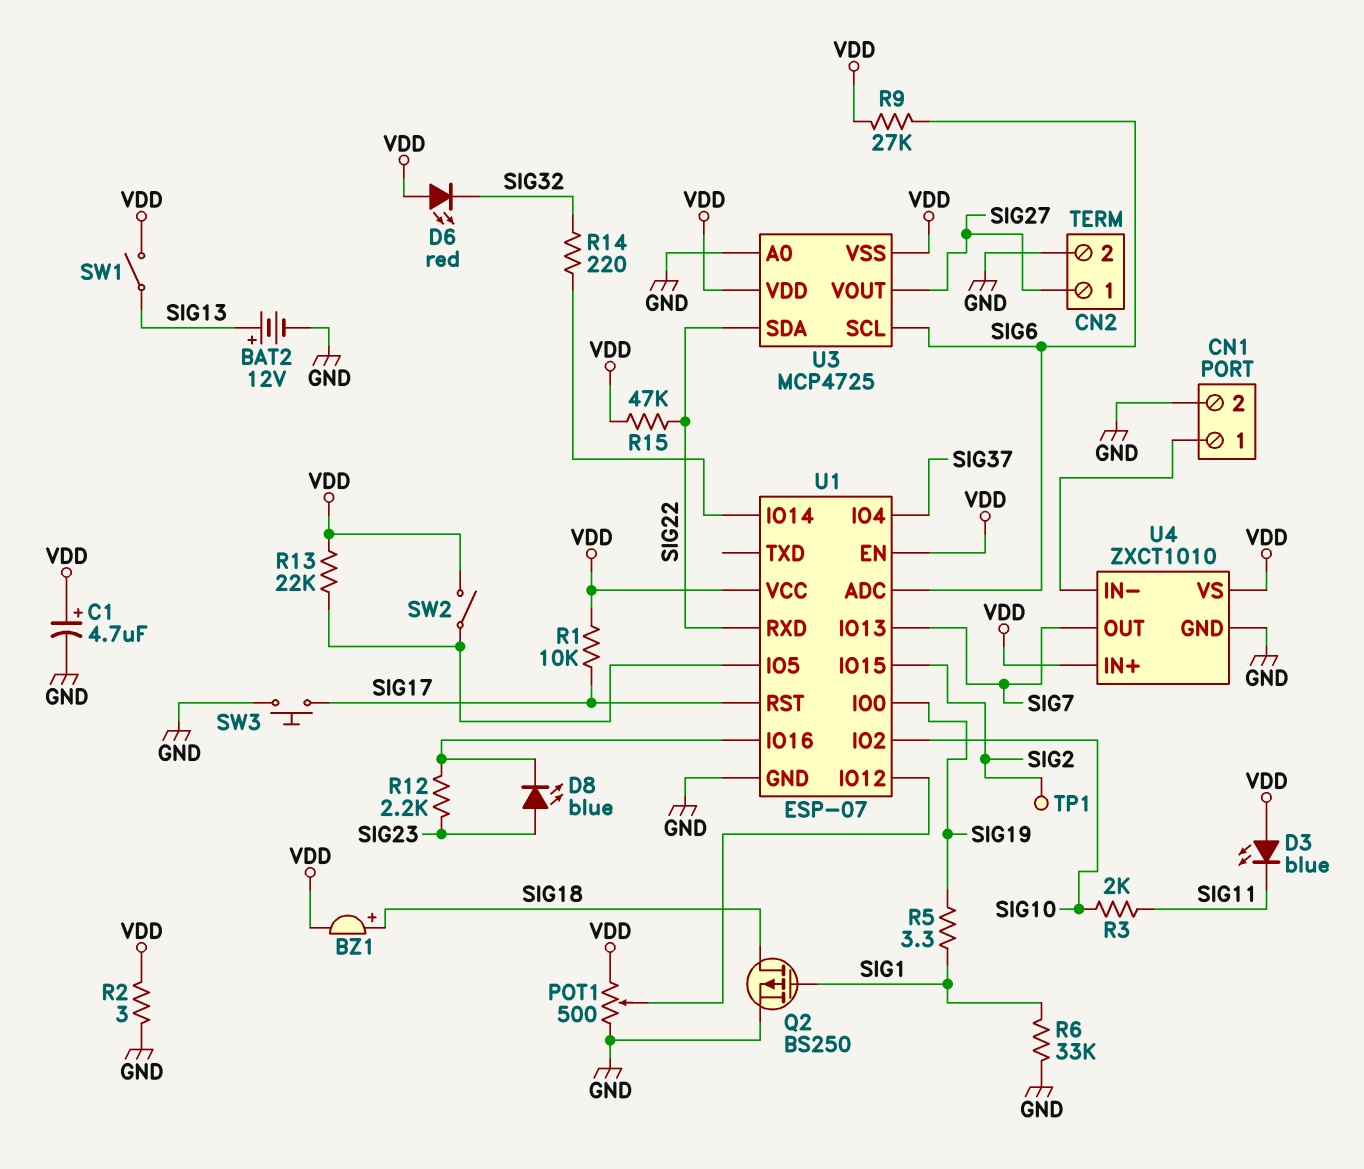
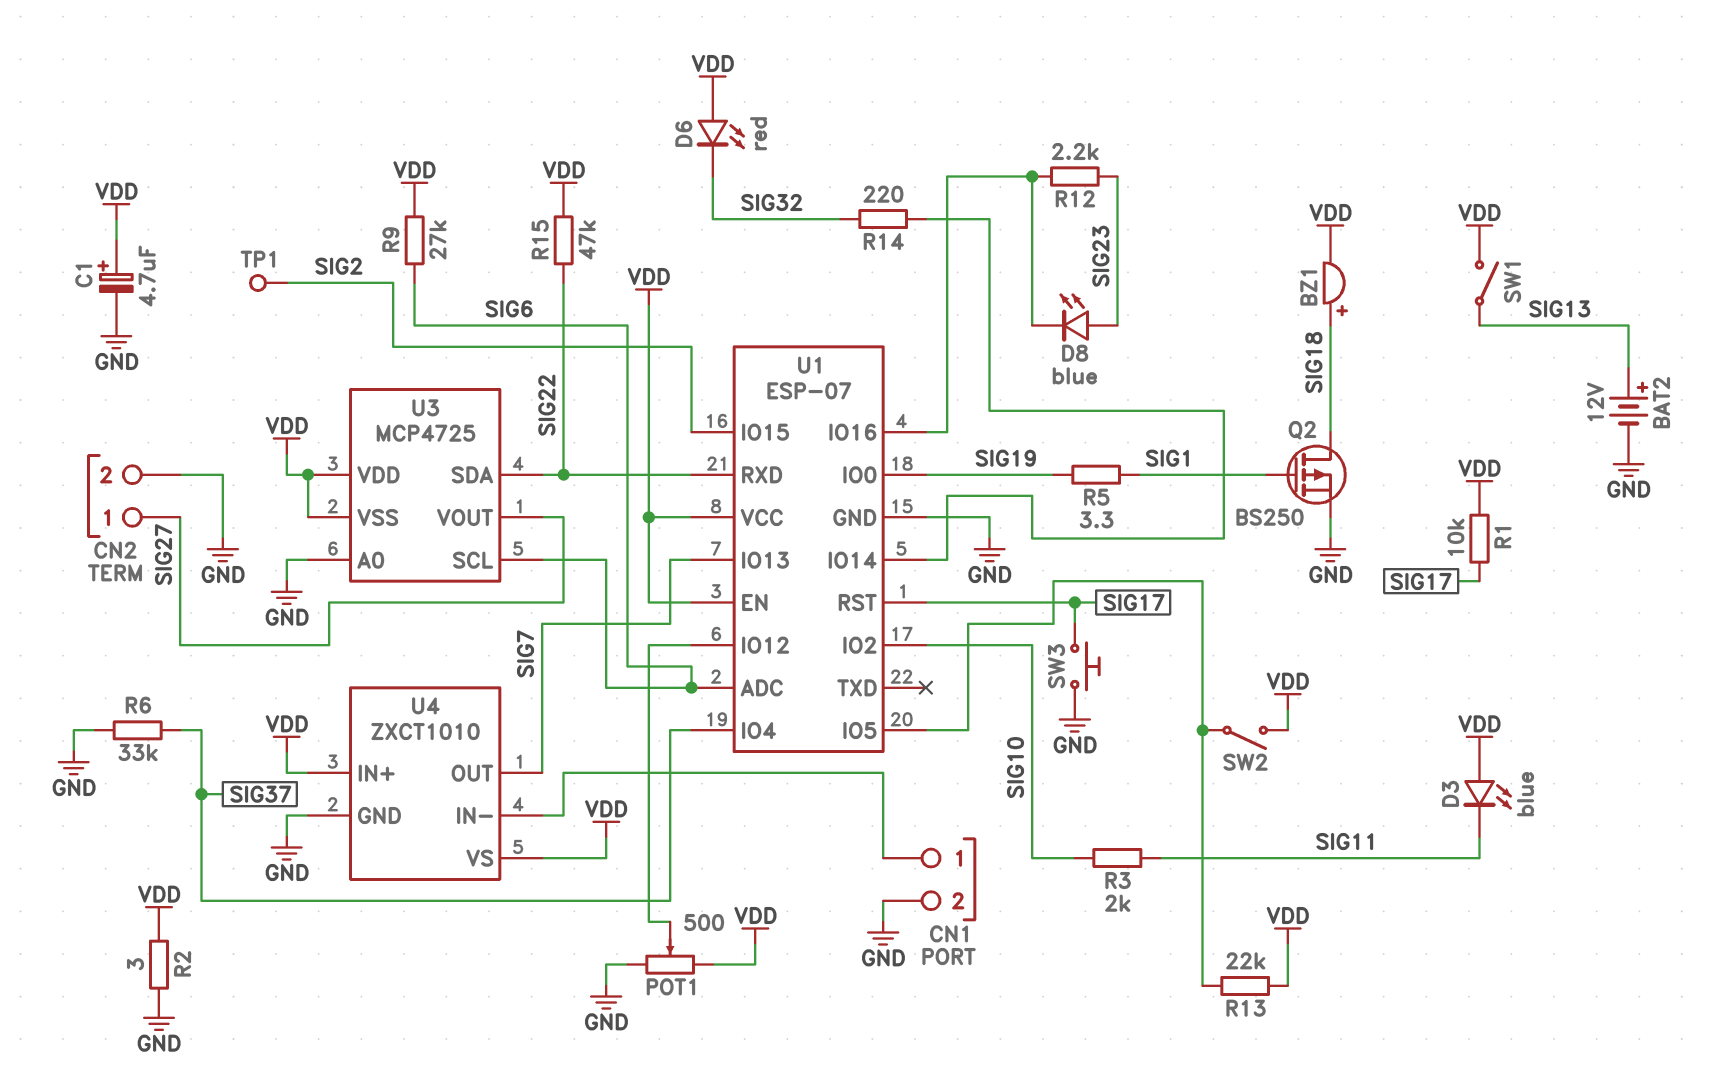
R6: 33k (GND, SIG1) -> 33k (GND, SIG37)

